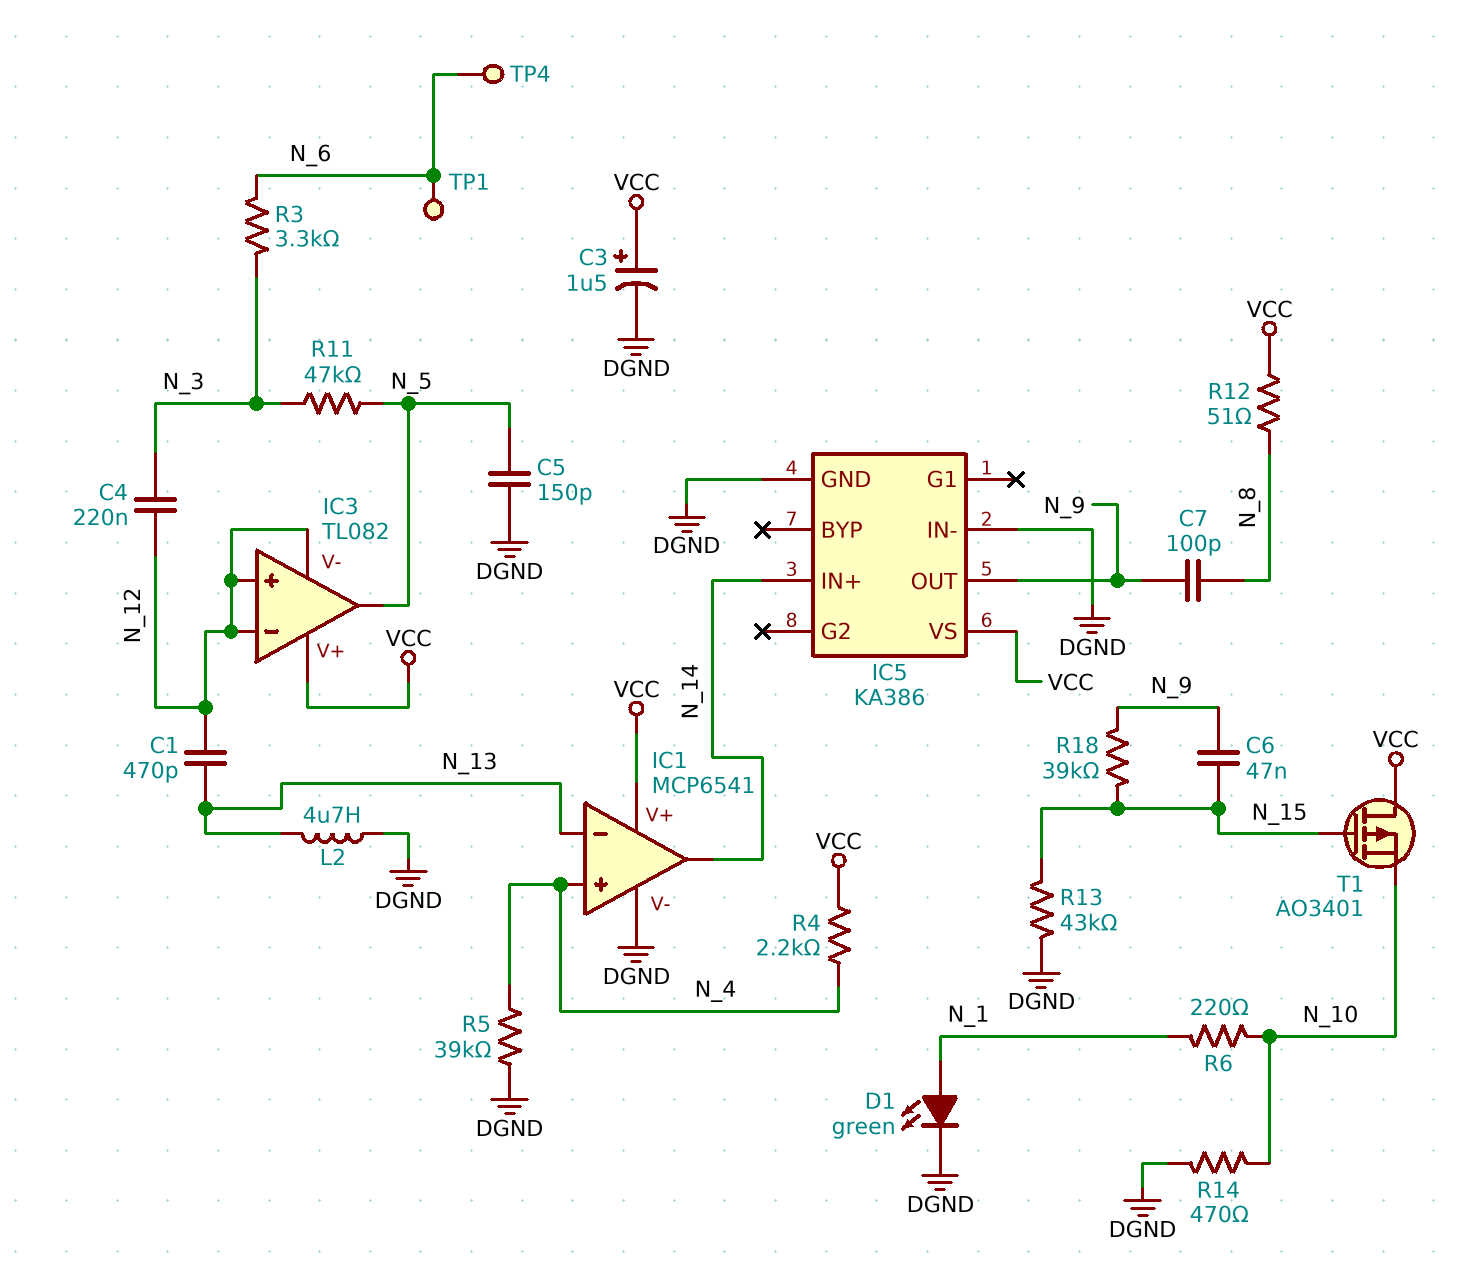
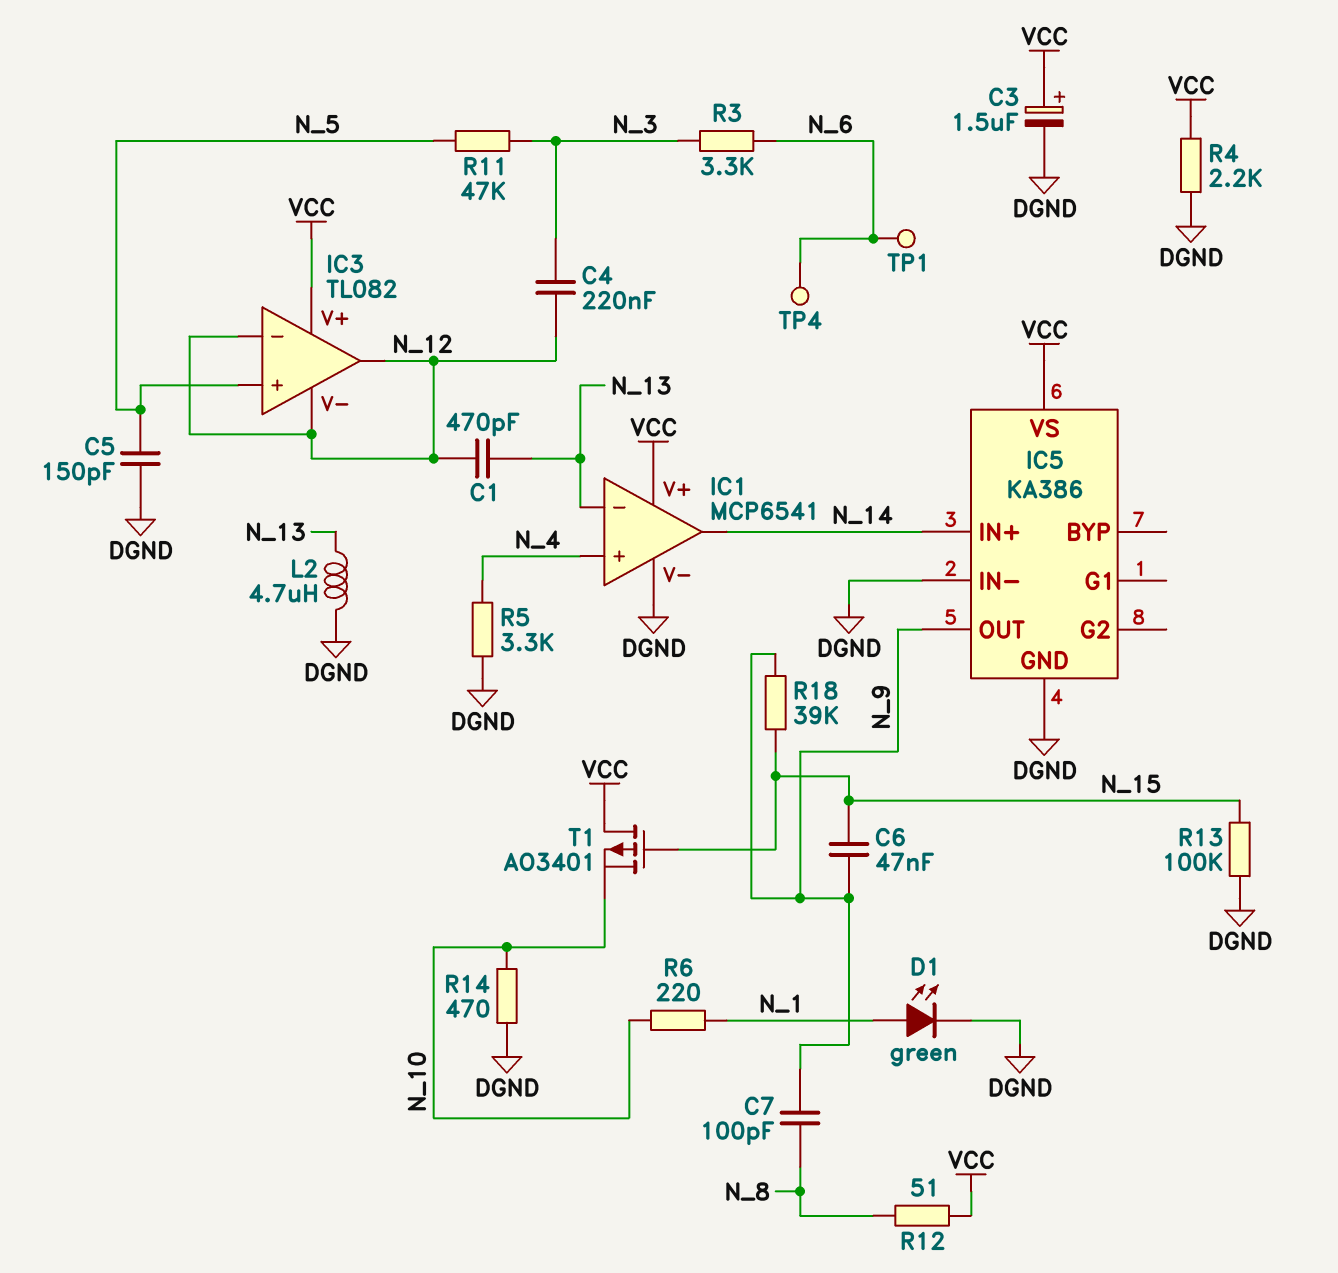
IC3 pin in+: N_12 -> N_5
IC3 pin out: N_5 -> N_12
R4: 2.2k (N_4, VCC) -> 2.2k (DGND, VCC)
R5: 39k (DGND, N_4) -> 3.3k (DGND, N_4)
R13: 43k (DGND, N_15) -> 100k (DGND, N_15)

